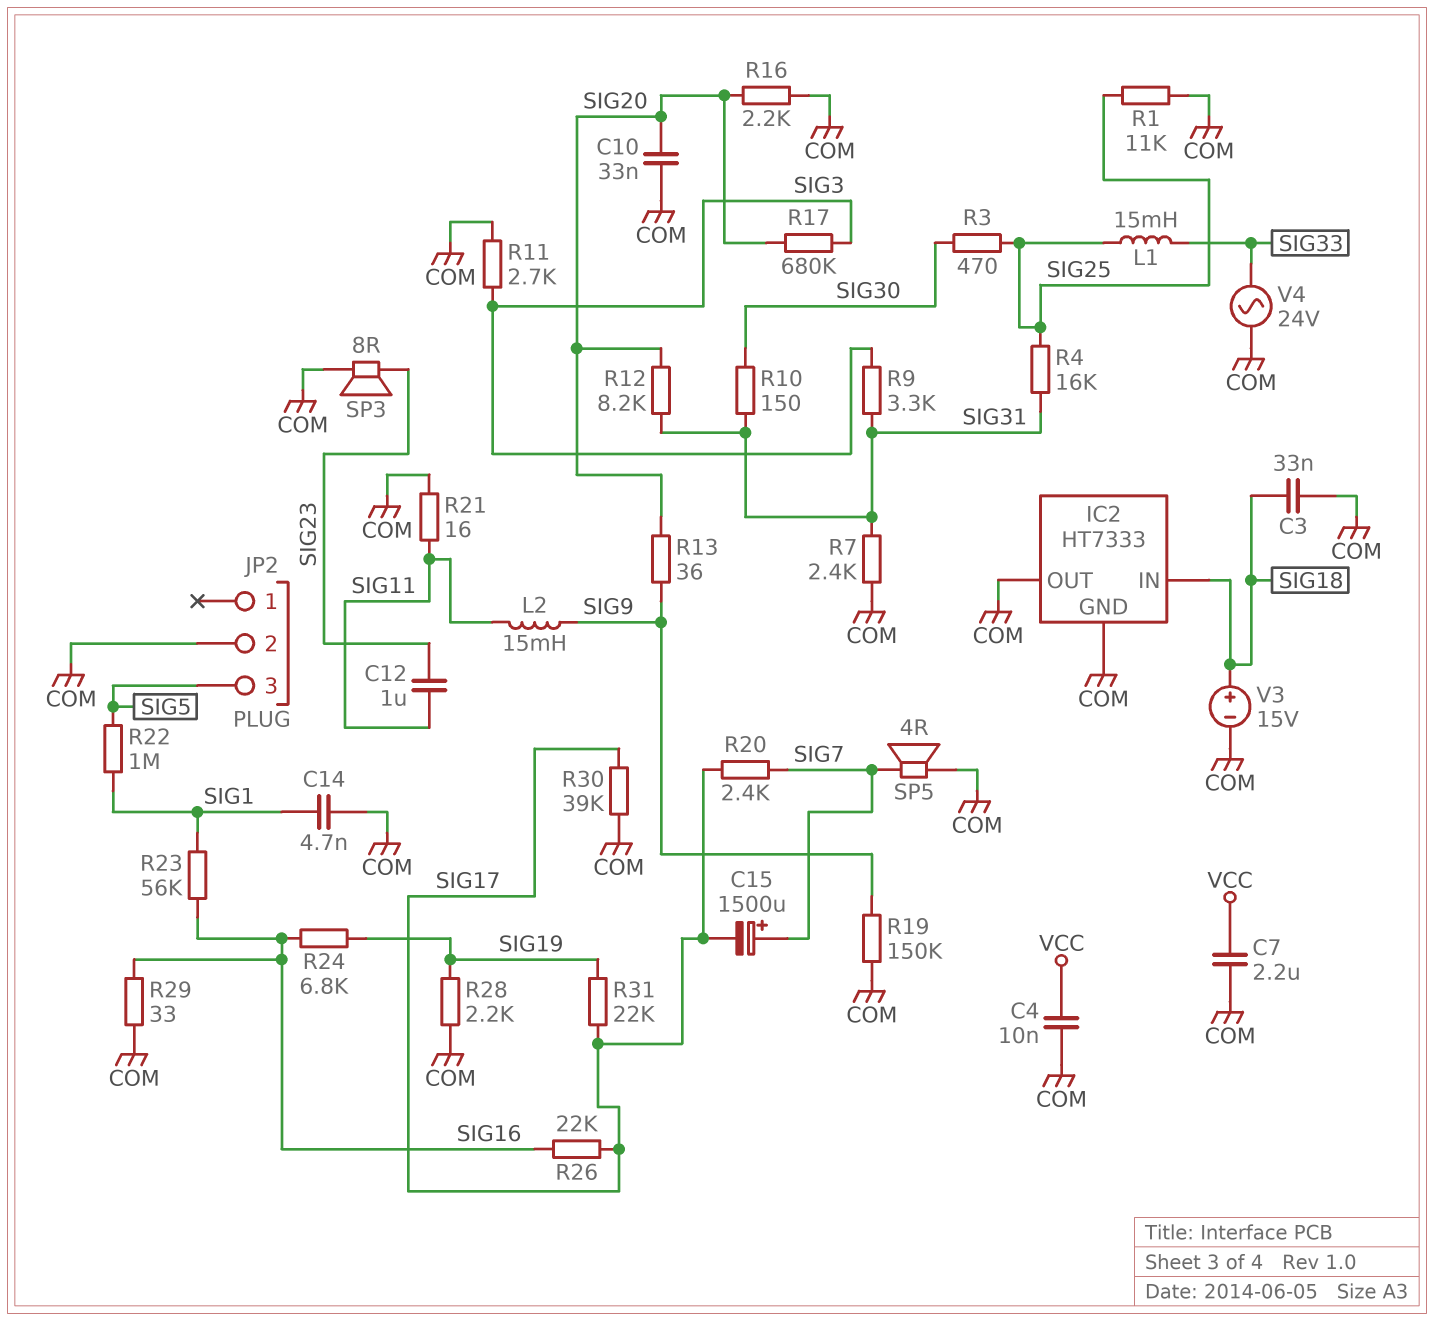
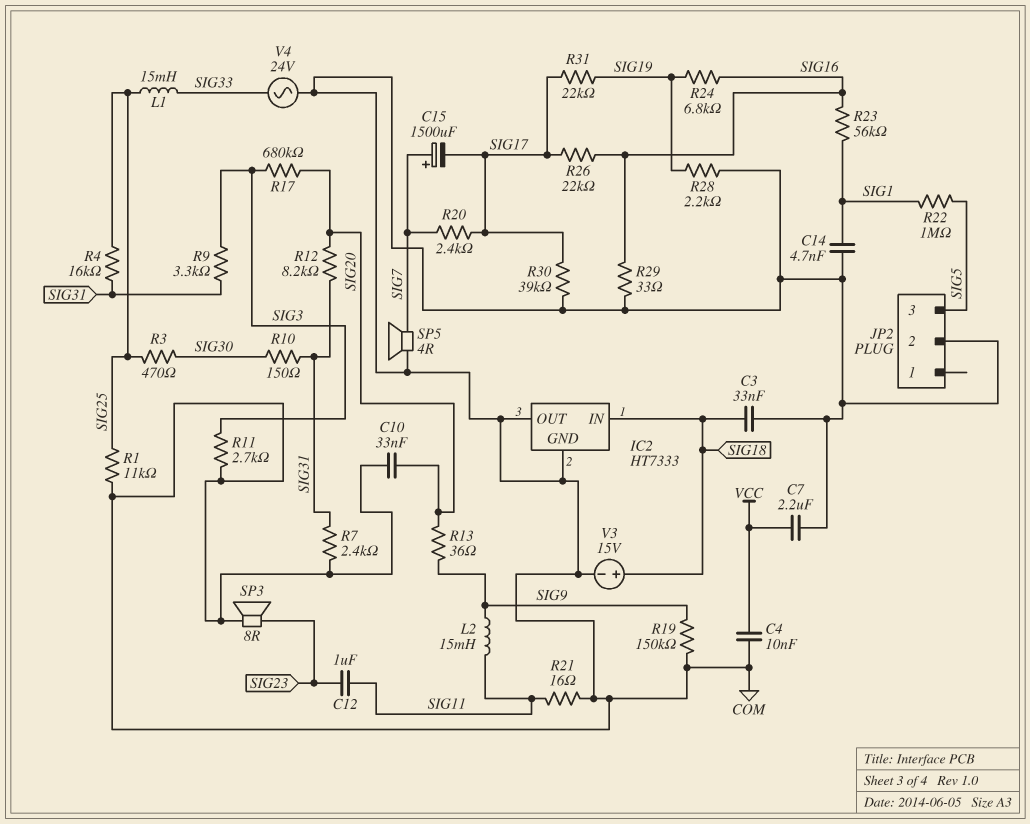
R16: 2.2k (COM, SIG20) -> none

